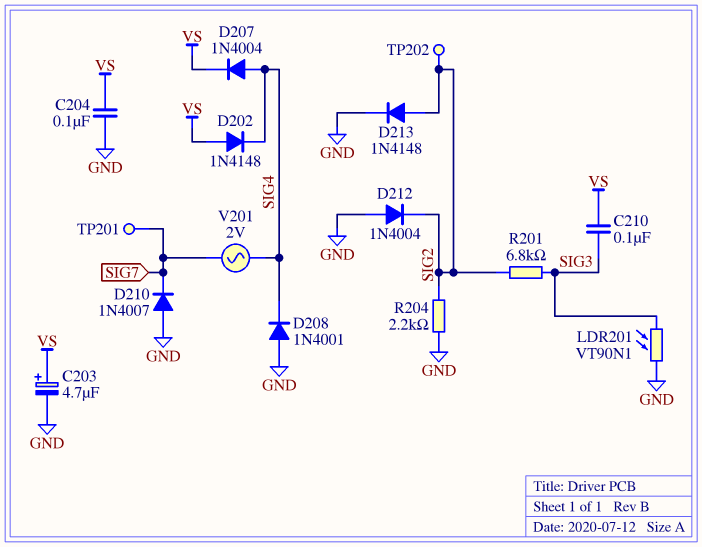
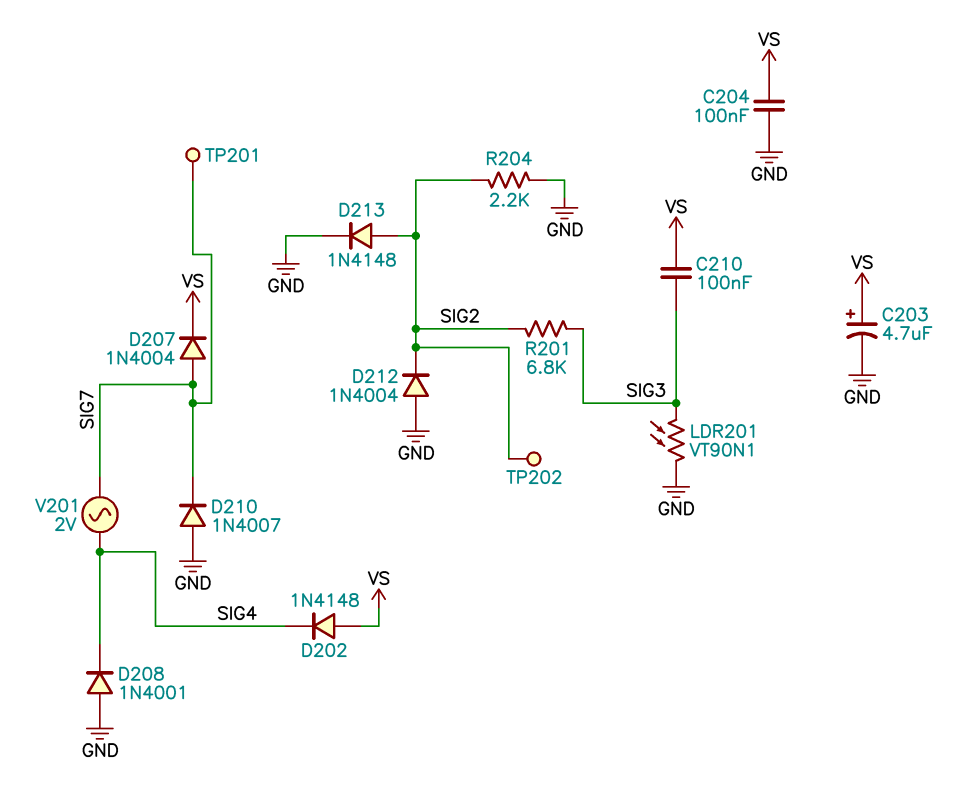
D207: diode 1N4004 (A SIG4, K VS) -> diode 1N4004 (A SIG7, K VS)

